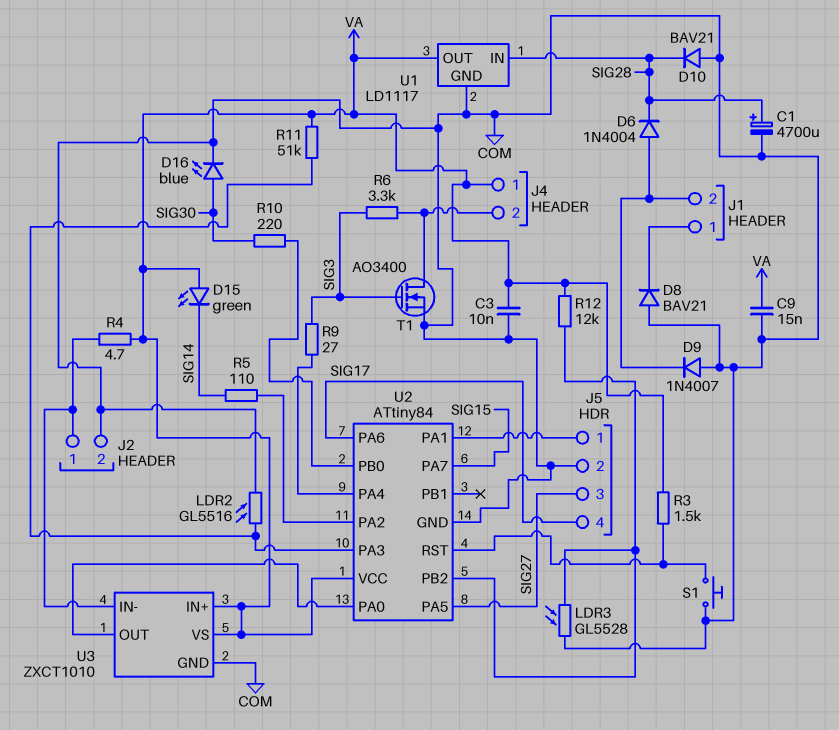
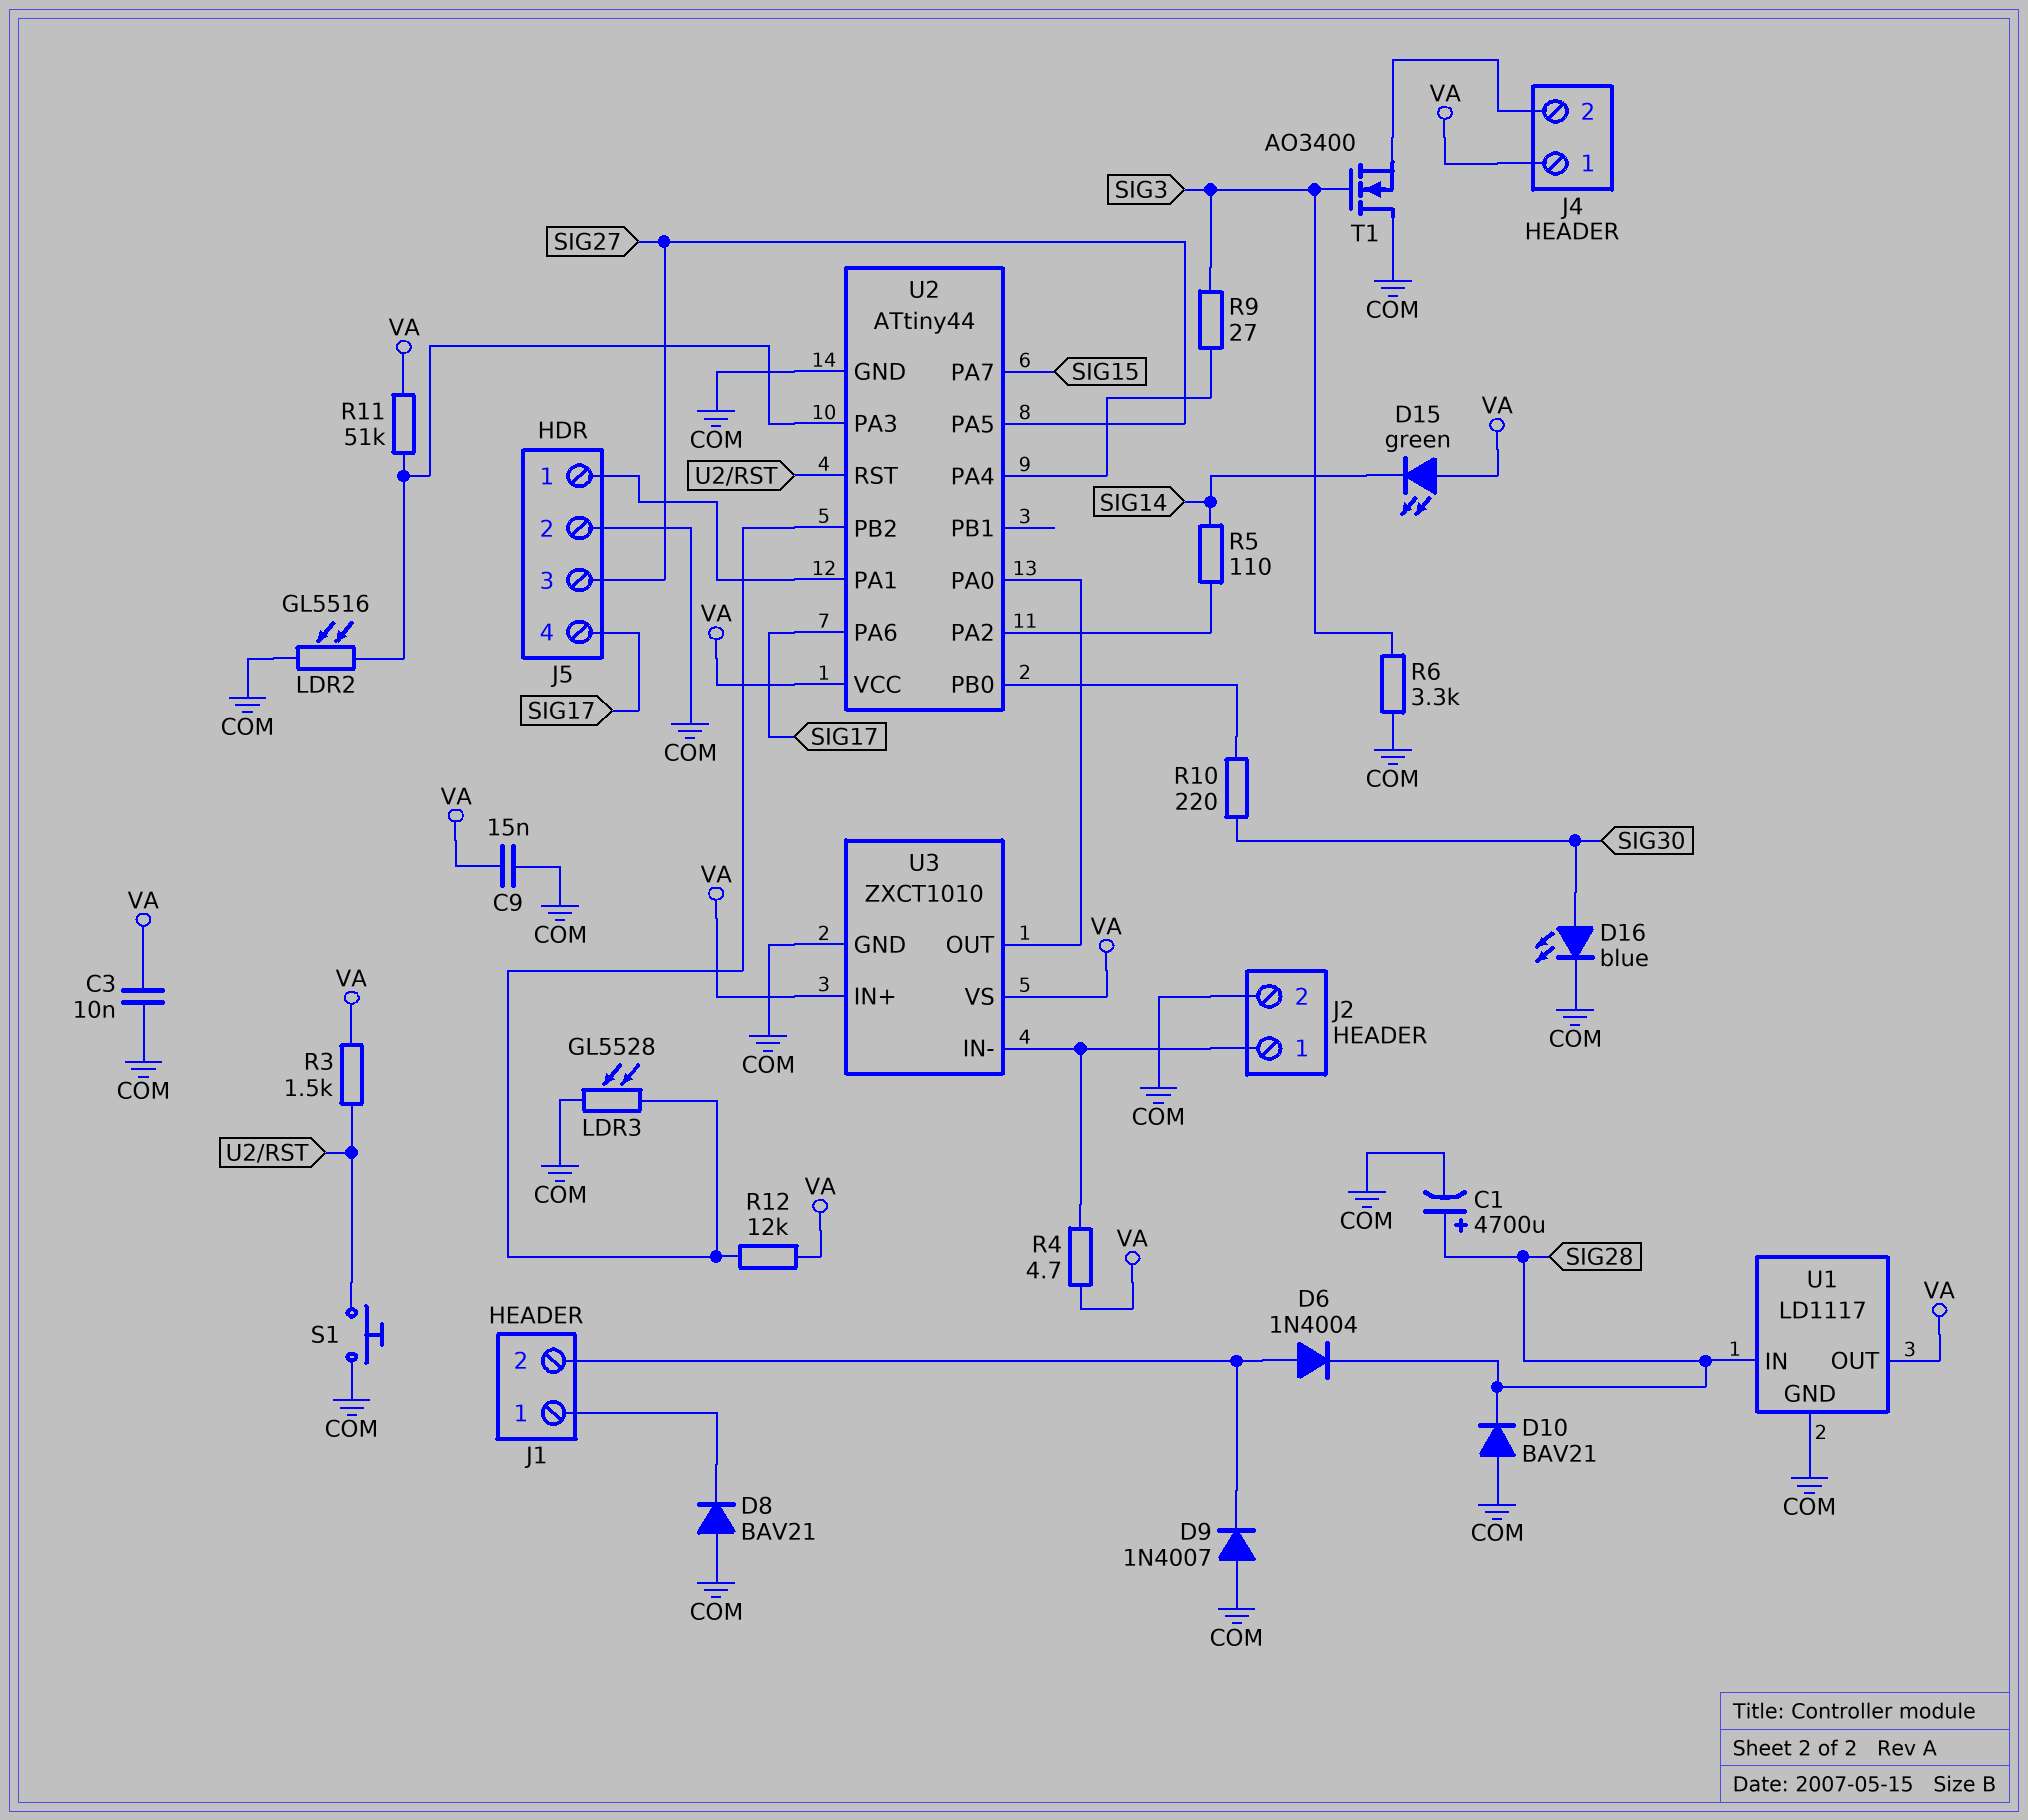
R6: 3.3k (J4/2, SIG3) -> 3.3k (COM, SIG3)
T1: NMOS AO3400 (G SIG3, D J4/2, S COM) -> NMOS AO3400 (G SIG3, D COM, S J4/2)
U2: ATtiny84 -> ATtiny44

